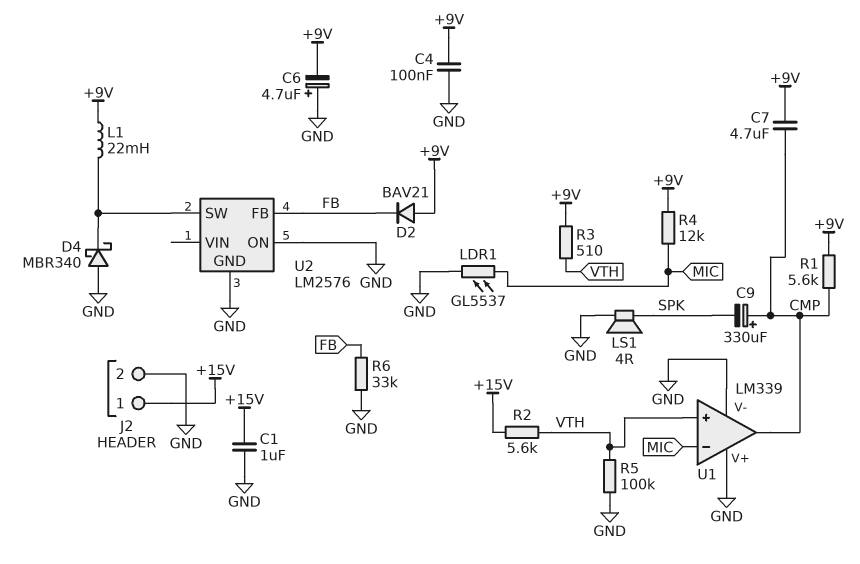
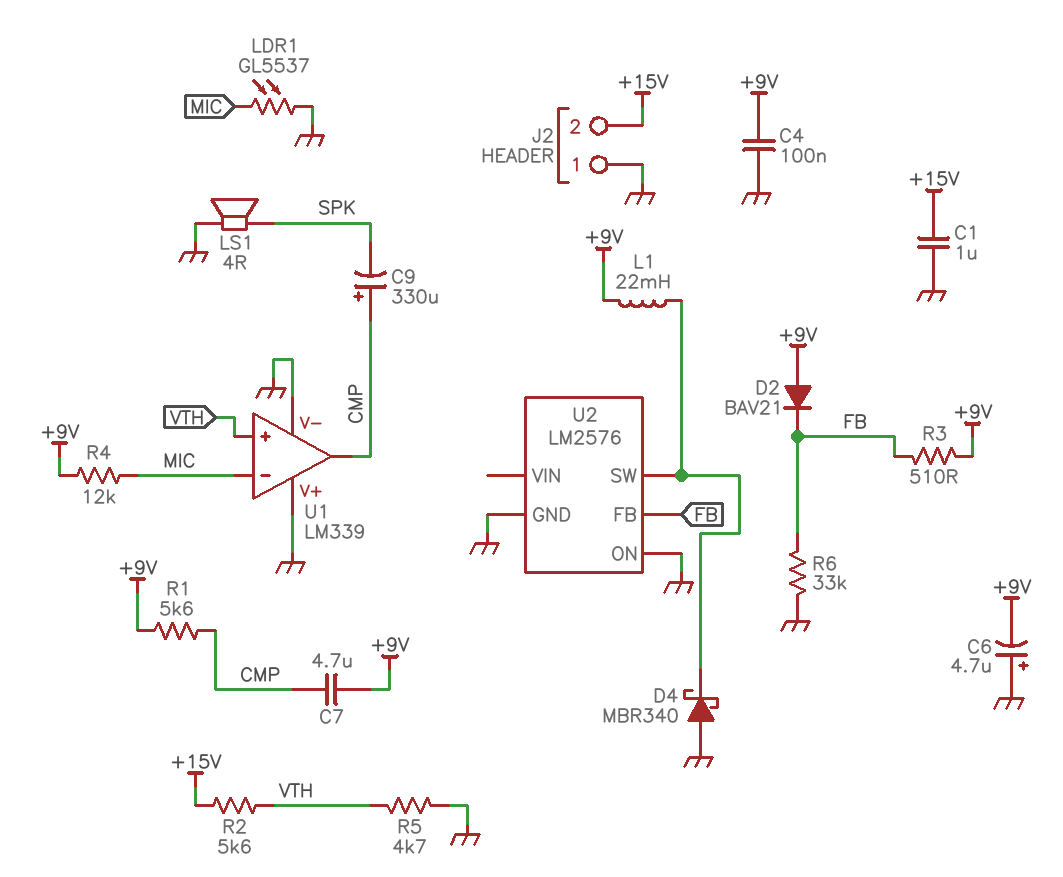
J2 pin 1: +15V -> GND
J2 pin 2: GND -> +15V
R3: 510 (+9V, VTH) -> 510 (+9V, FB)
R5: 100k (GND, VTH) -> 4.7k (GND, VTH)

